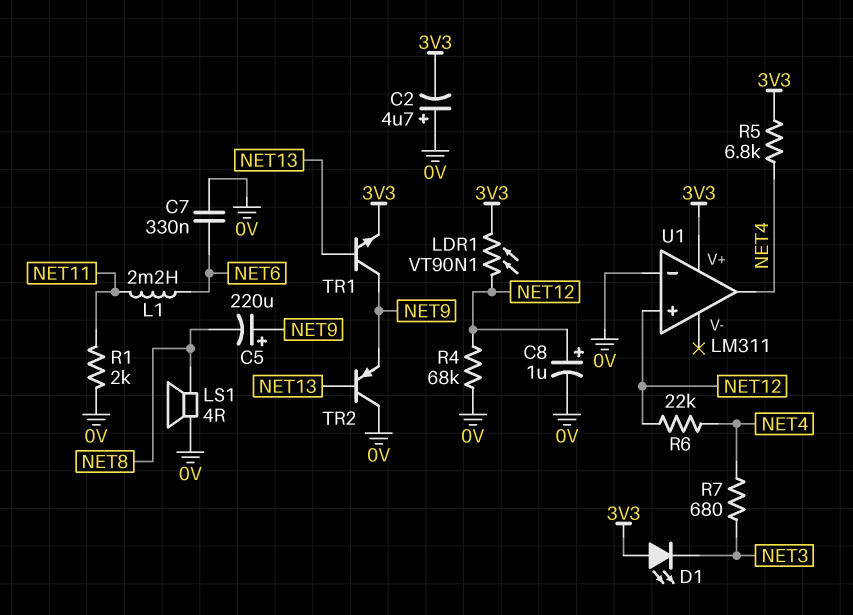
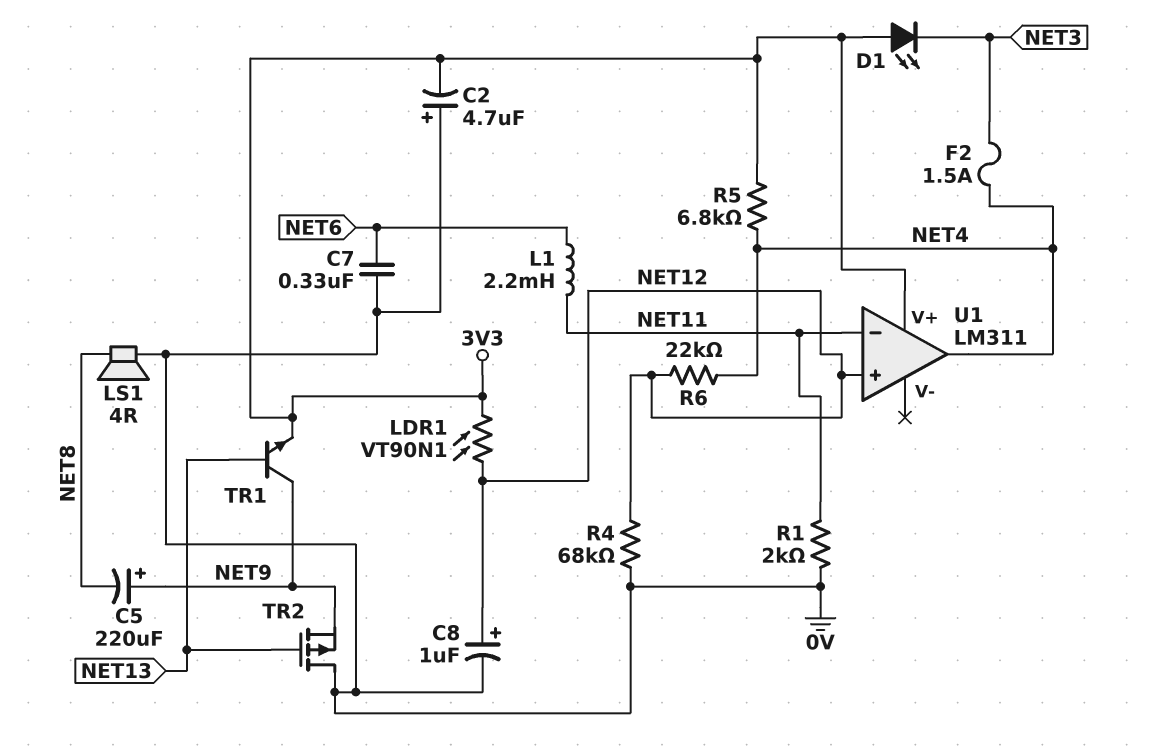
F2: none -> 1.5A (NET3, NET4)
R7: 680 (NET3, NET4) -> none
TR2: PNP (B NET13, C 0V, E NET9) -> PMOS (G NET13, D 0V, S NET9)
U1 pin in-: 0V -> NET11

